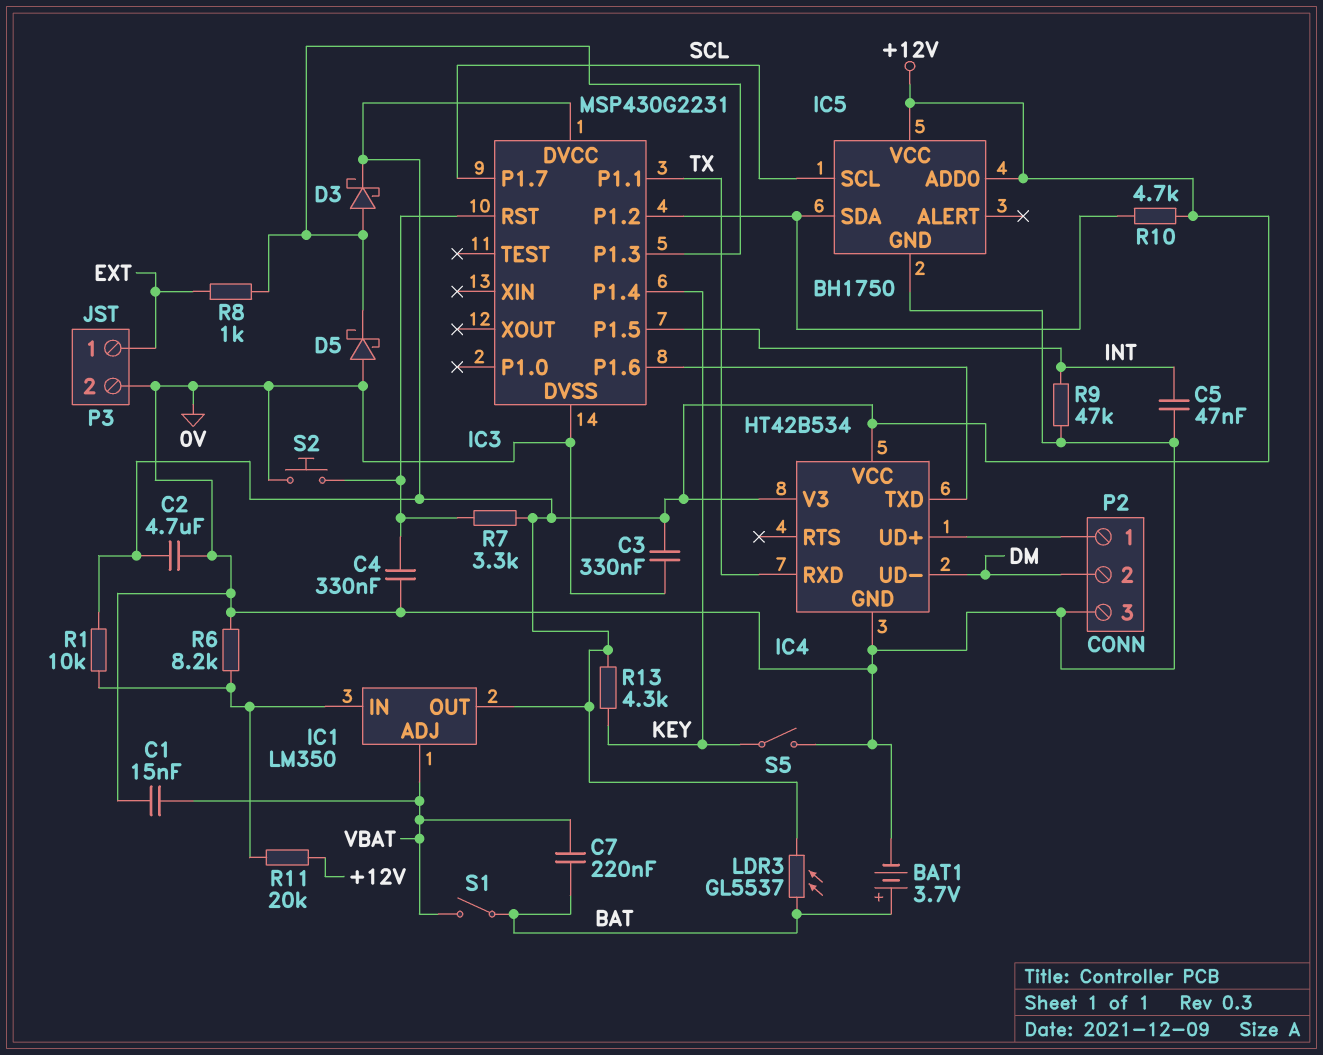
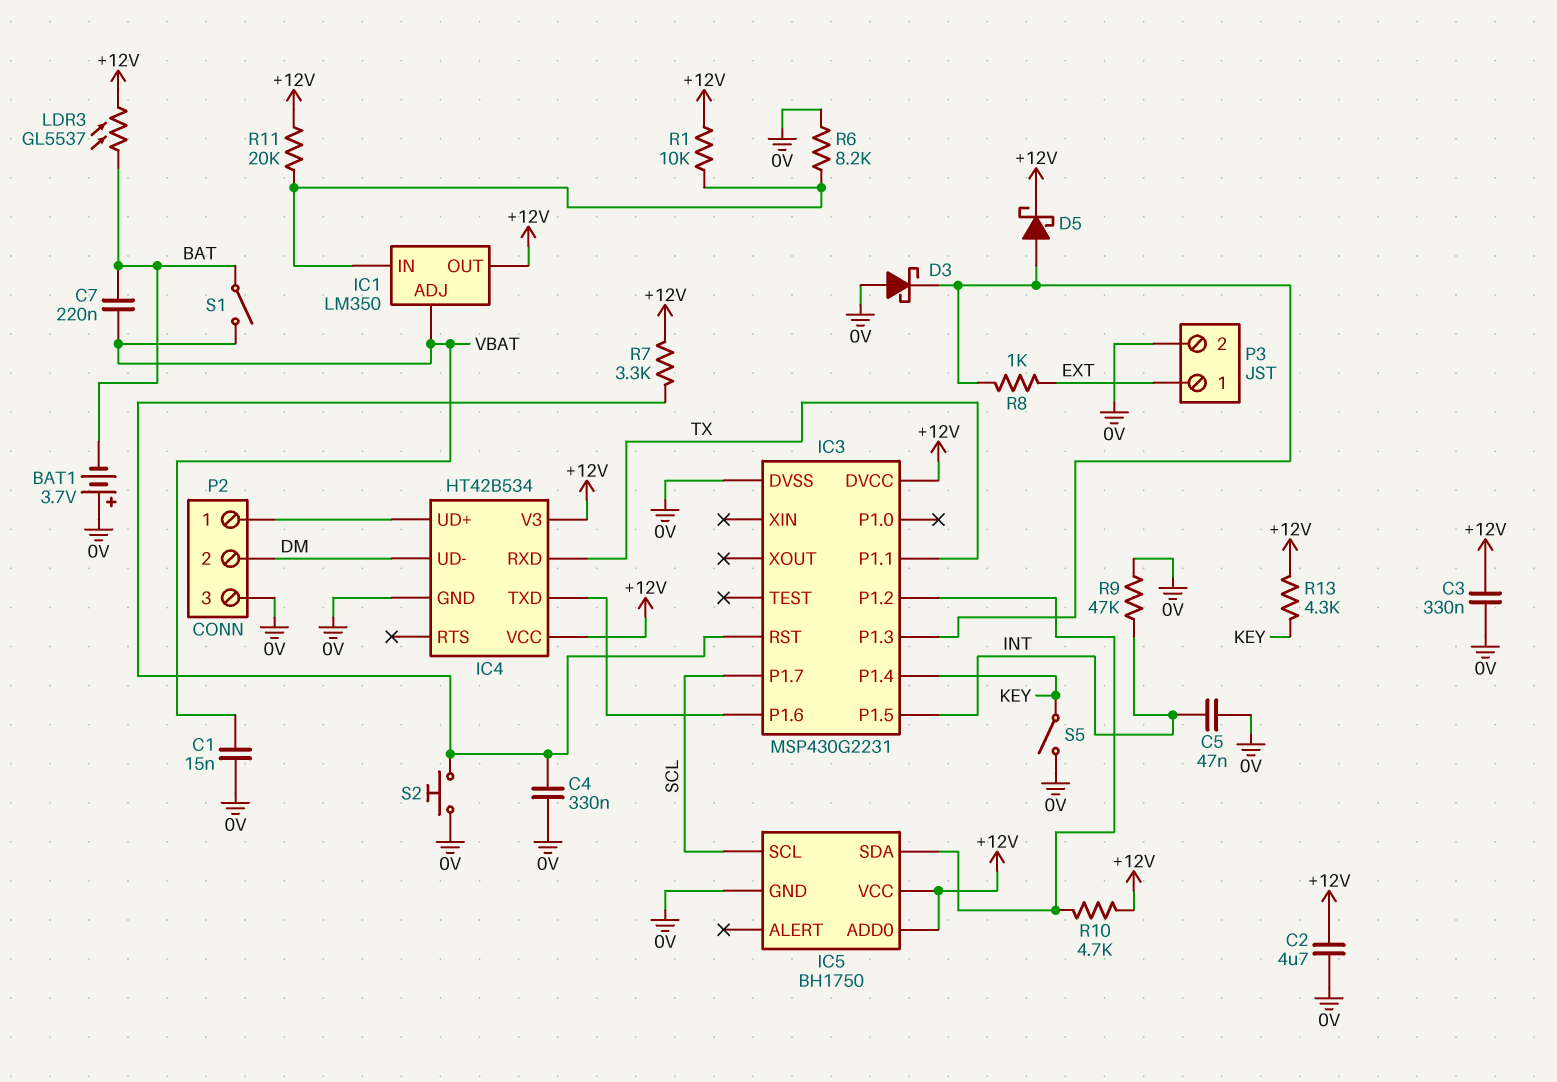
BAT1: 3.7V (plus BAT, minus 0V) -> 3.7V (plus 0V, minus BAT)
D3: schottky (A IC3/P1.3, K +12V) -> schottky (A 0V, K IC3/P1.3)
D5: schottky (A 0V, K IC3/P1.3) -> schottky (A IC3/P1.3, K +12V)

